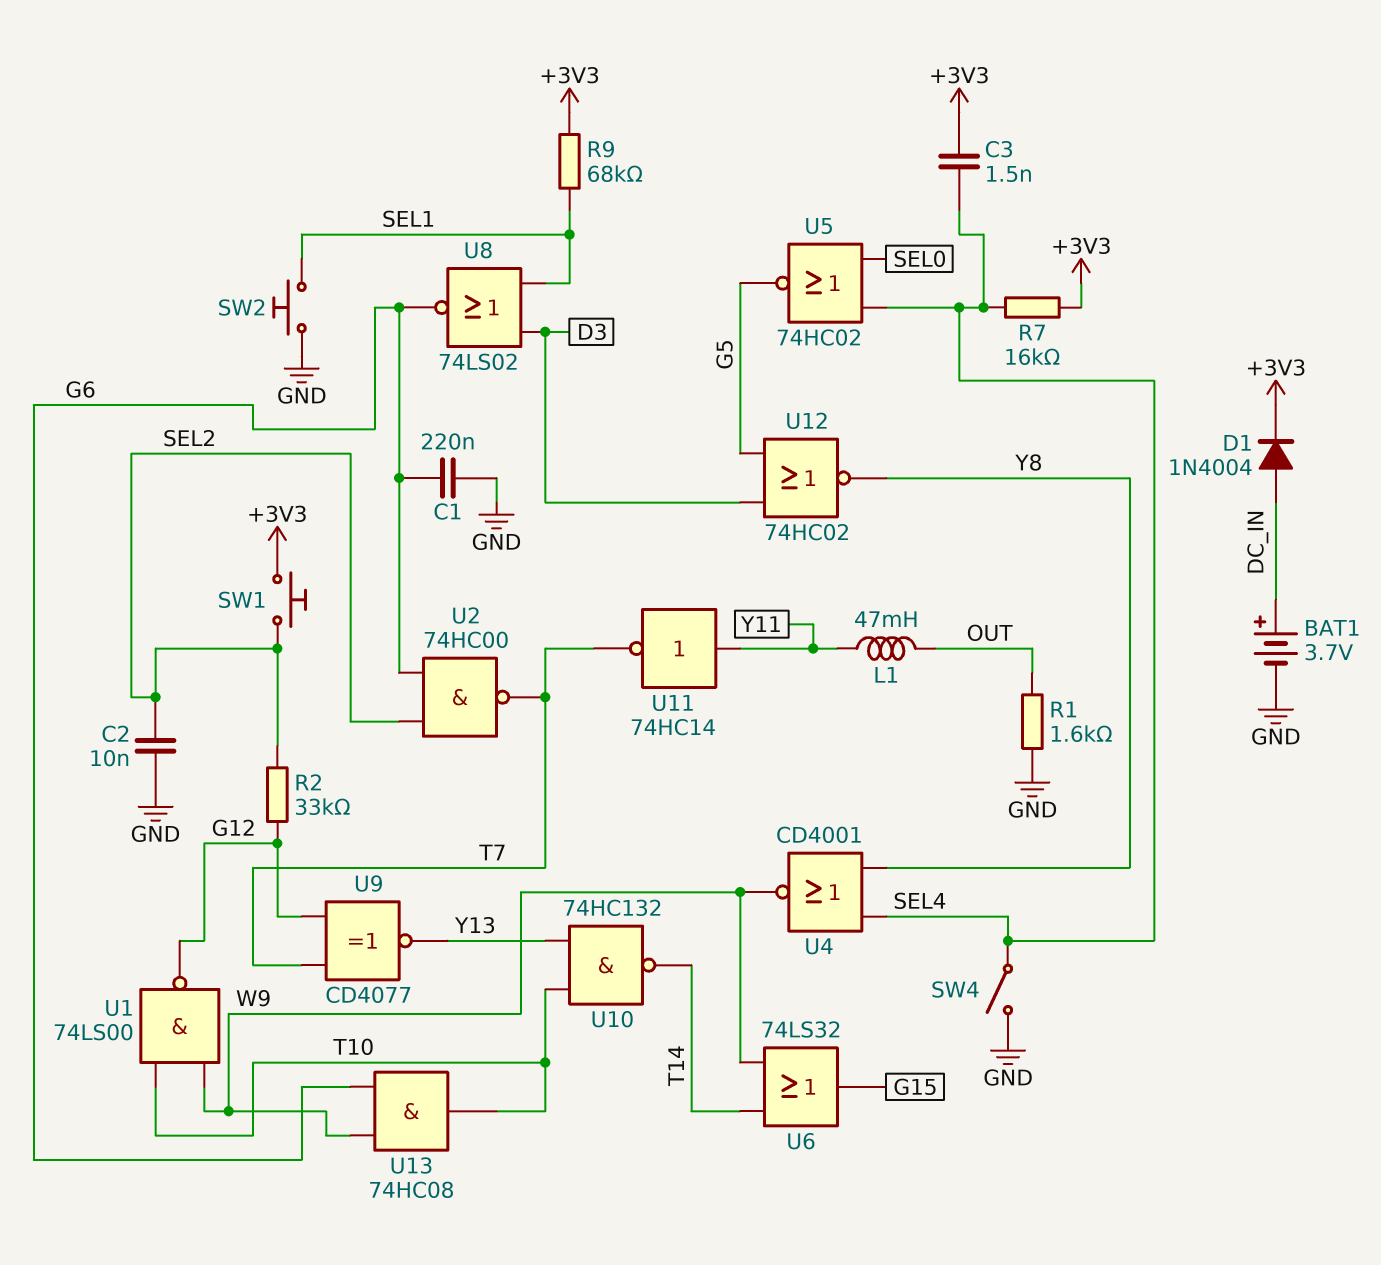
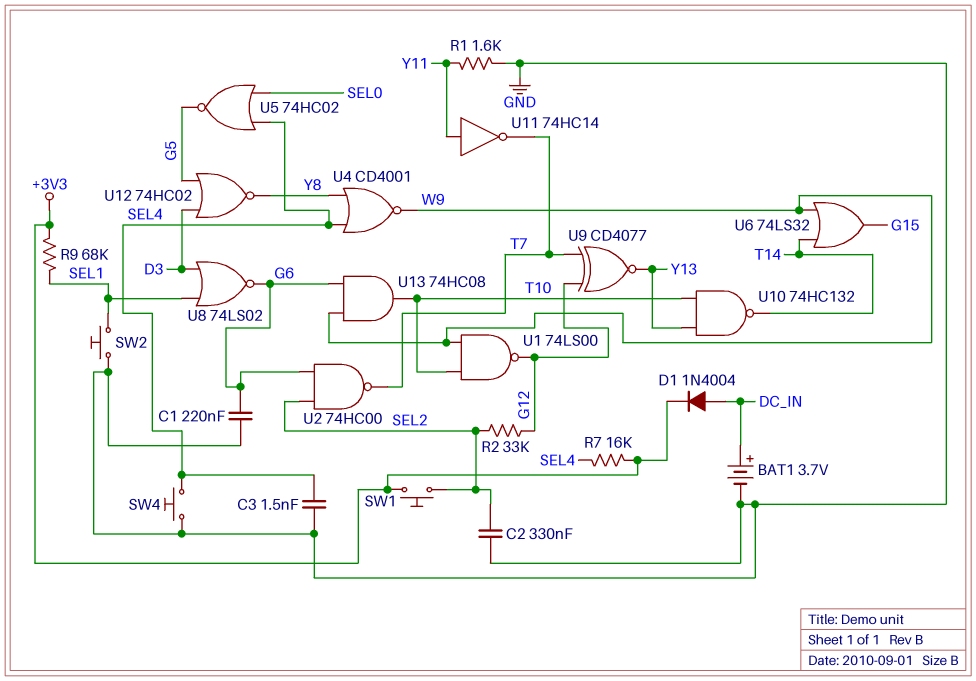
C2: 10nF (GND, SEL2) -> 330nF (GND, SEL2)
C3: 1.5nF (+3V3, SEL4) -> 1.5nF (GND, SEL4)
L1: 47mH (OUT, Y11) -> none
R1: 1.6k (GND, OUT) -> 1.6k (GND, Y11)
SW4: switch (GND, SEL4) -> button (GND, SEL4)

